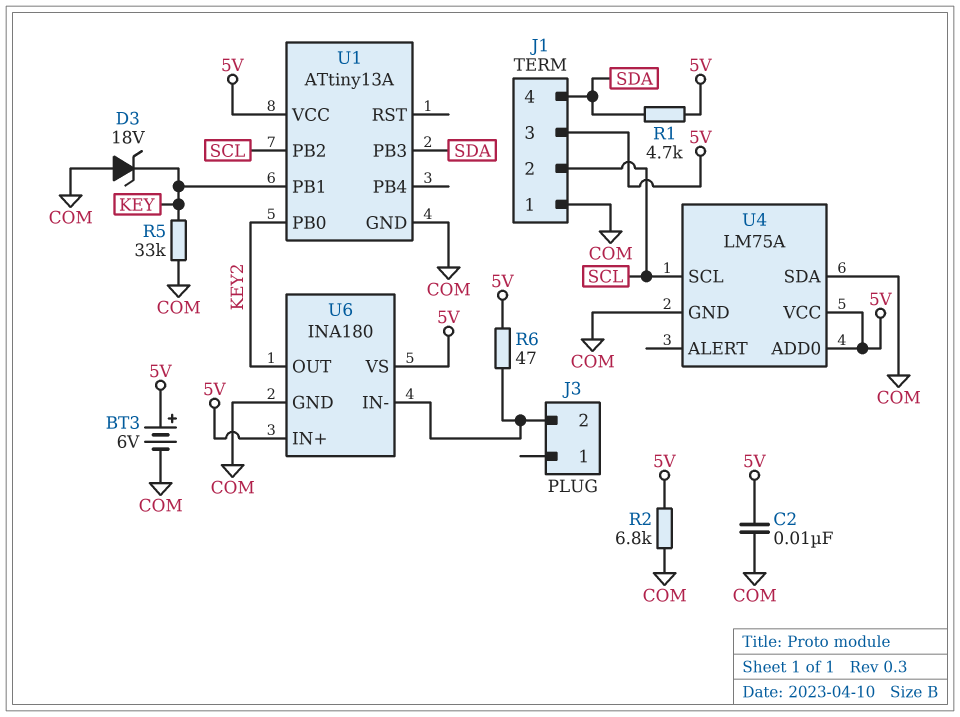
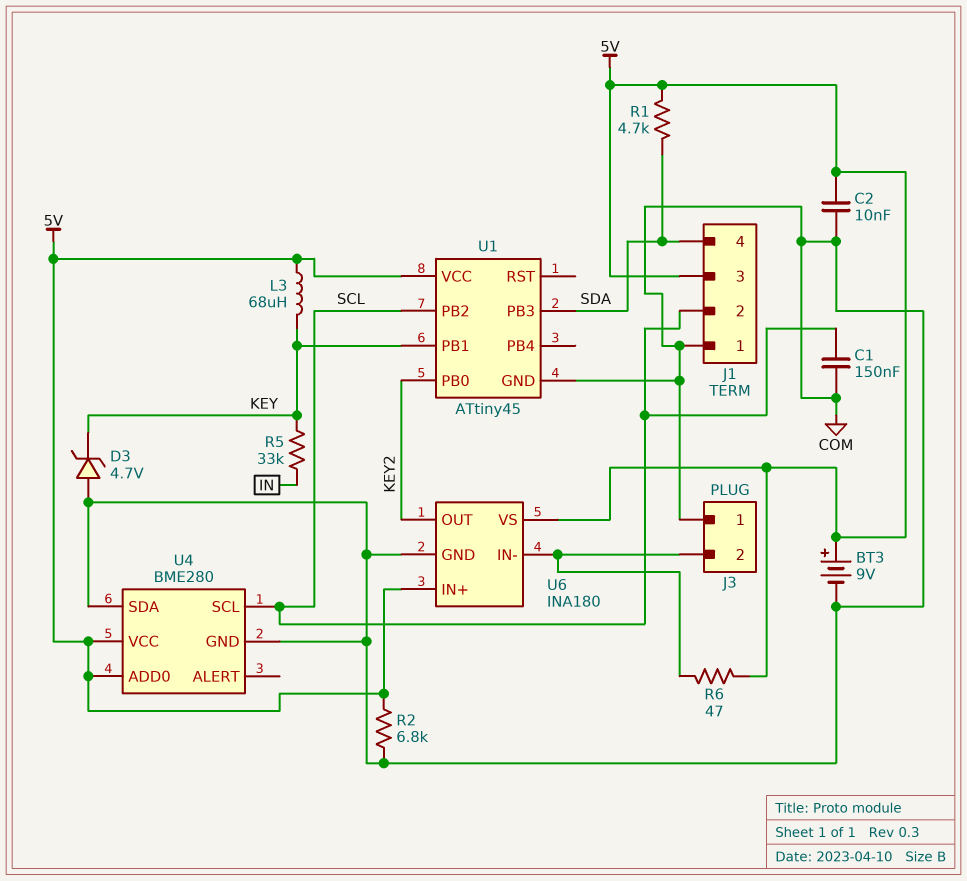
BT3: 6V (plus 5V, minus COM) -> 9V (plus 5V, minus COM)
C1: none -> 150nF (COM, SCL)
D3: zener 18V (A COM, K KEY) -> zener 4.7V (A COM, K KEY)
J3 pin 1: none -> COM
L3: none -> 68uH (5V, KEY)
R5: 33k (COM, KEY) -> 33k (IN, KEY)
U1: ATtiny13A -> ATtiny45
U4: LM75A -> BME280

